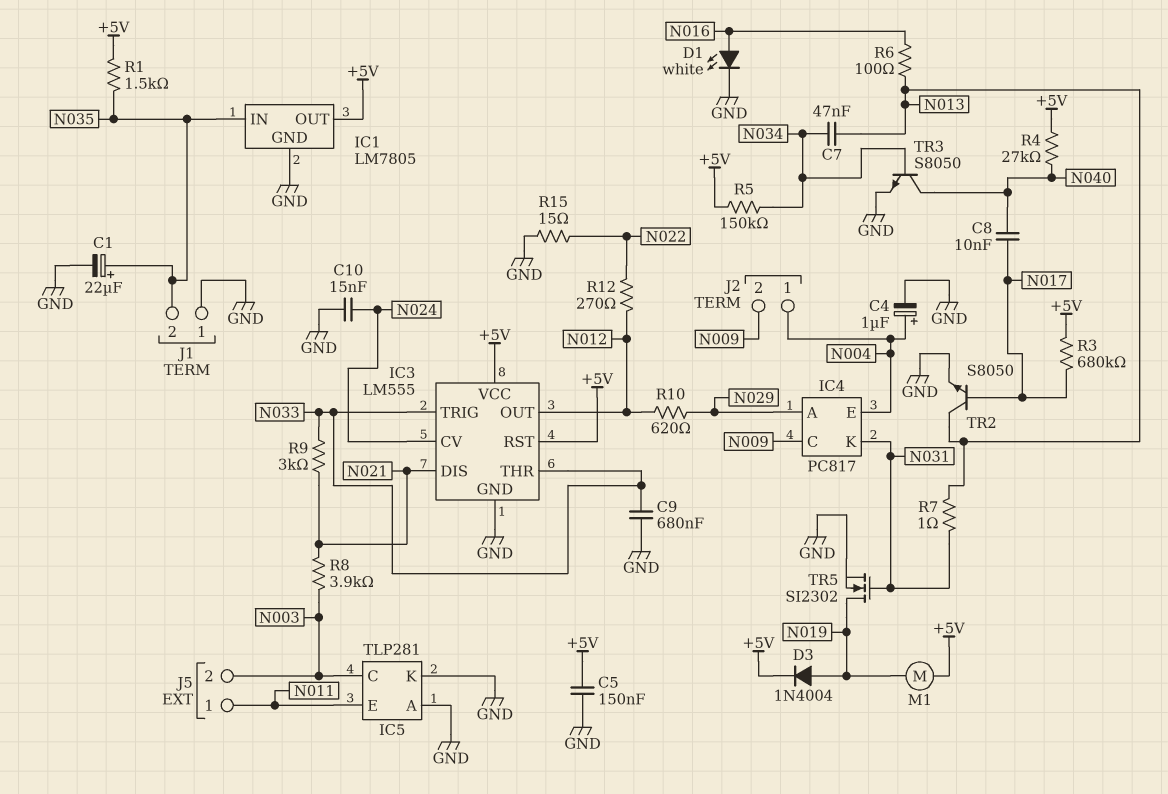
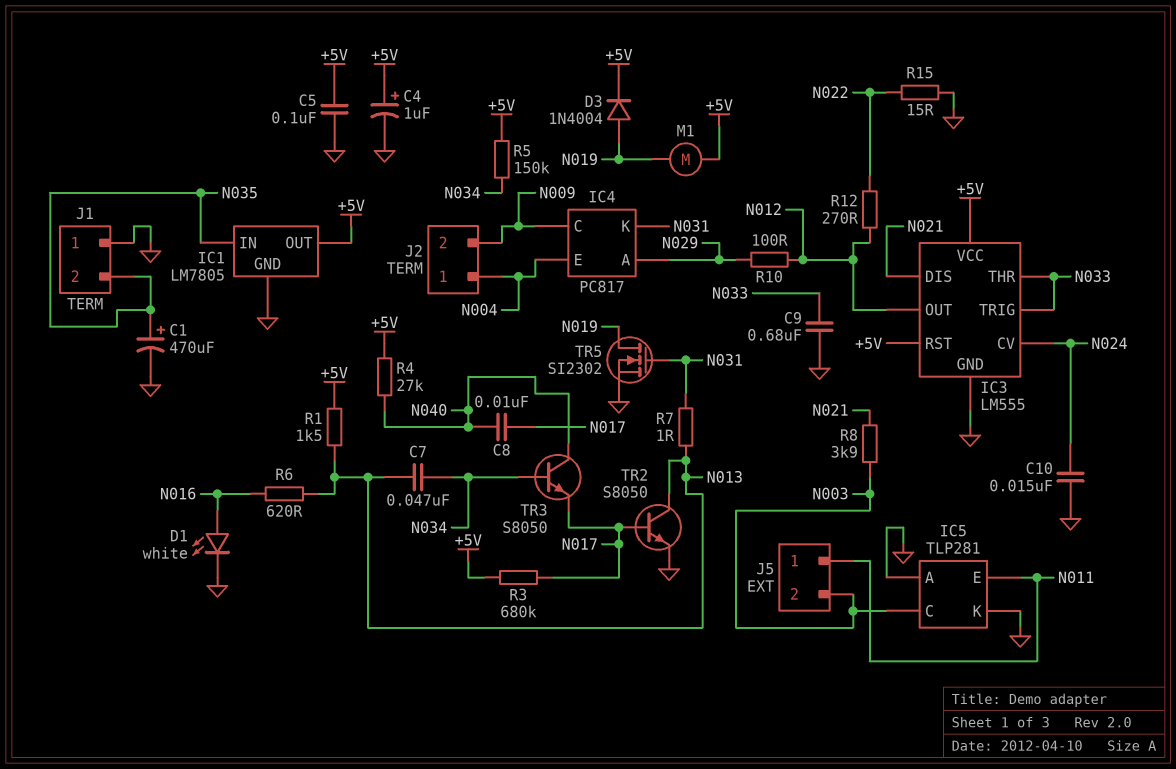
C1: 22uF (plus N035, minus GND) -> 470uF (plus N035, minus GND)
C4: 1uF (plus N004, minus GND) -> 1uF (plus +5V, minus GND)
C5: 150nF (+5V, GND) -> 100nF (+5V, GND)
R1: 1.5k (+5V, N035) -> 1.5k (+5V, N013)
R6: 100 (N013, N016) -> 620 (N013, N016)
R9: 3k (N021, N033) -> none
R10: 620 (N012, N029) -> 100 (N012, N029)
TR3: NPN S8050 (B N034, C N040, E GND) -> NPN S8050 (B N034, C N040, E N017)

